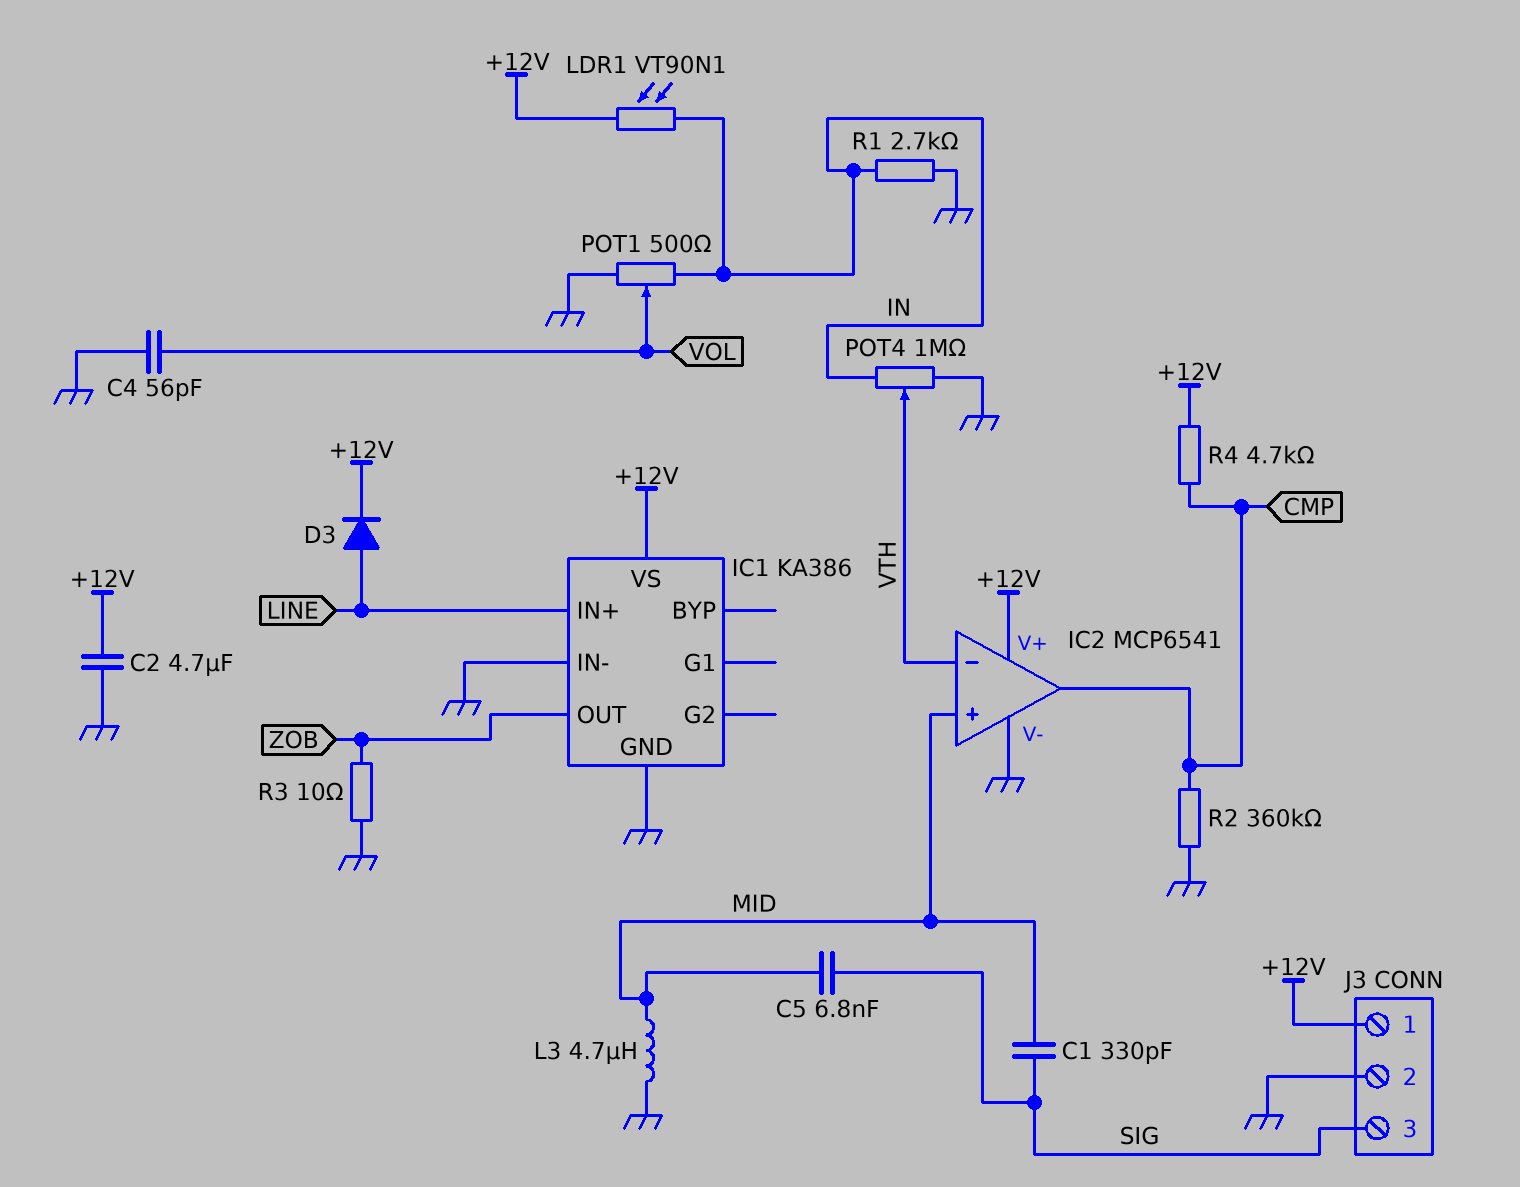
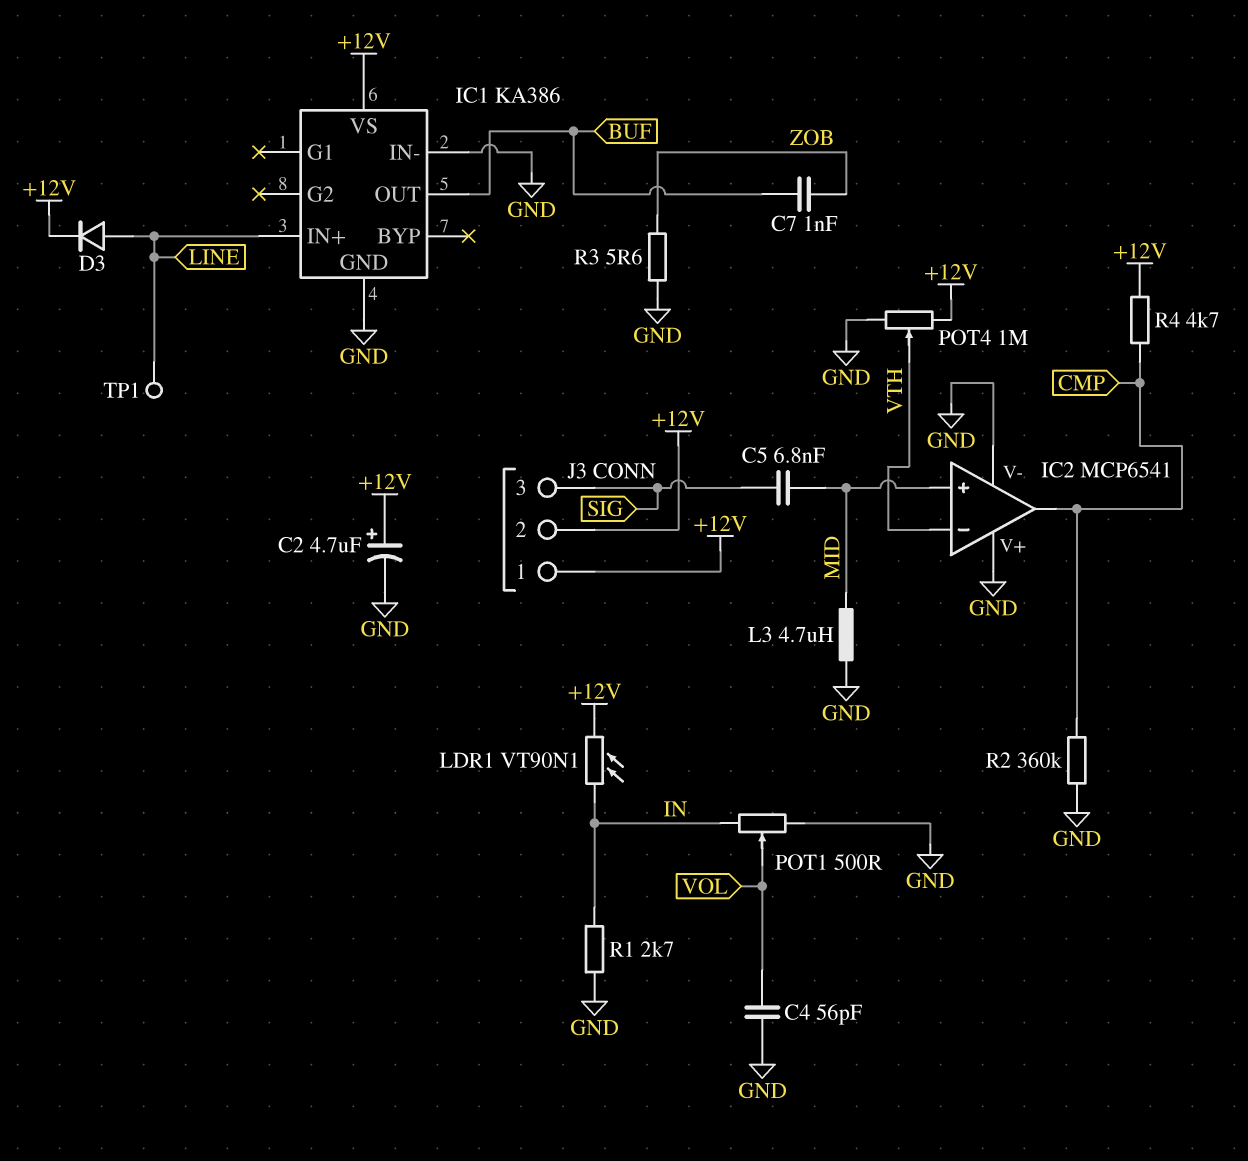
C1: 330pF (MID, SIG) -> none
C2: 4.7uF (+12V, GND) -> 4.7uF (plus +12V, minus GND)
C7: none -> 1nF (BUF, ZOB)
IC1 pin OUT: ZOB -> BUF
IC2 pin V+: +12V -> GND
J3 pin 2: GND -> +12V
POT4: 1M (GND, IN, wiper VTH) -> 1M (+12V, GND, wiper VTH)
R3: 10 (GND, ZOB) -> 5.6 (GND, ZOB)
TP1: none -> test point (LINE)

